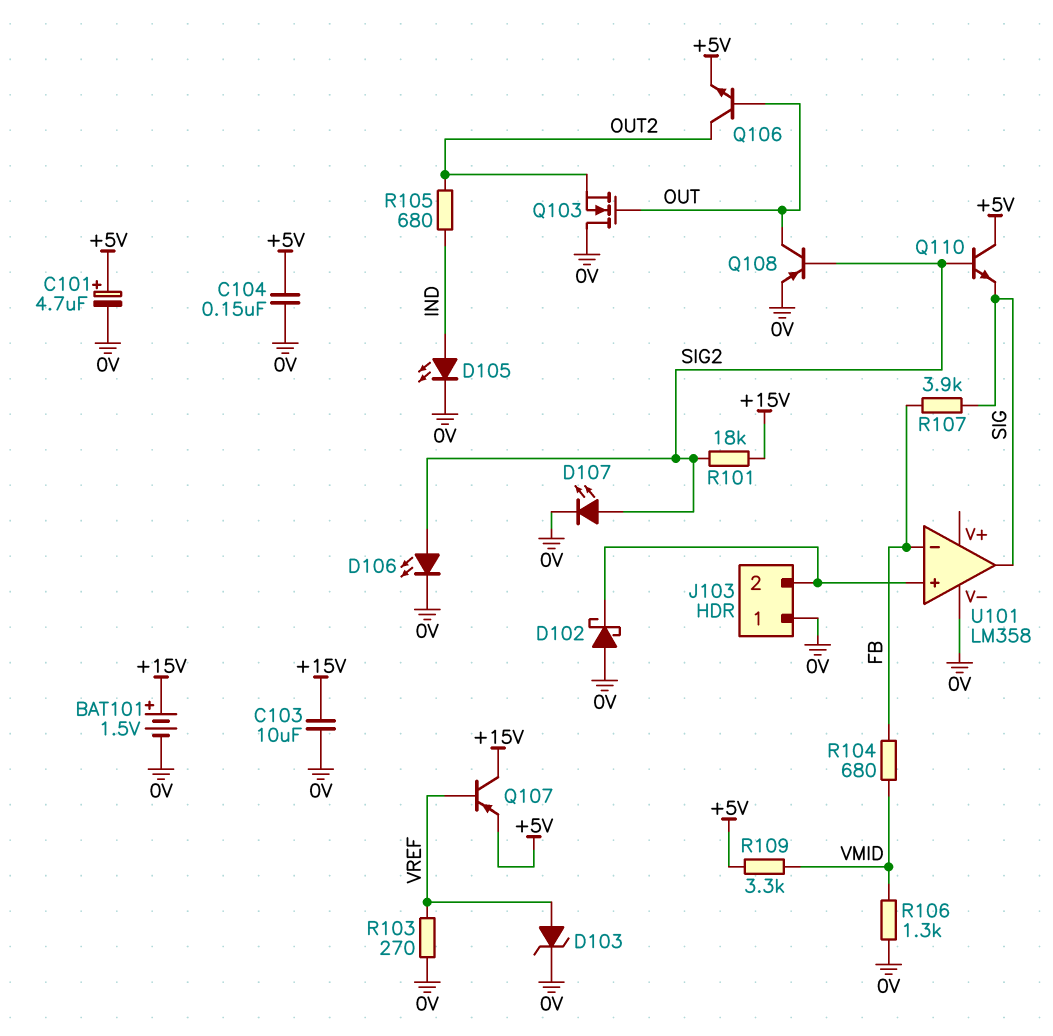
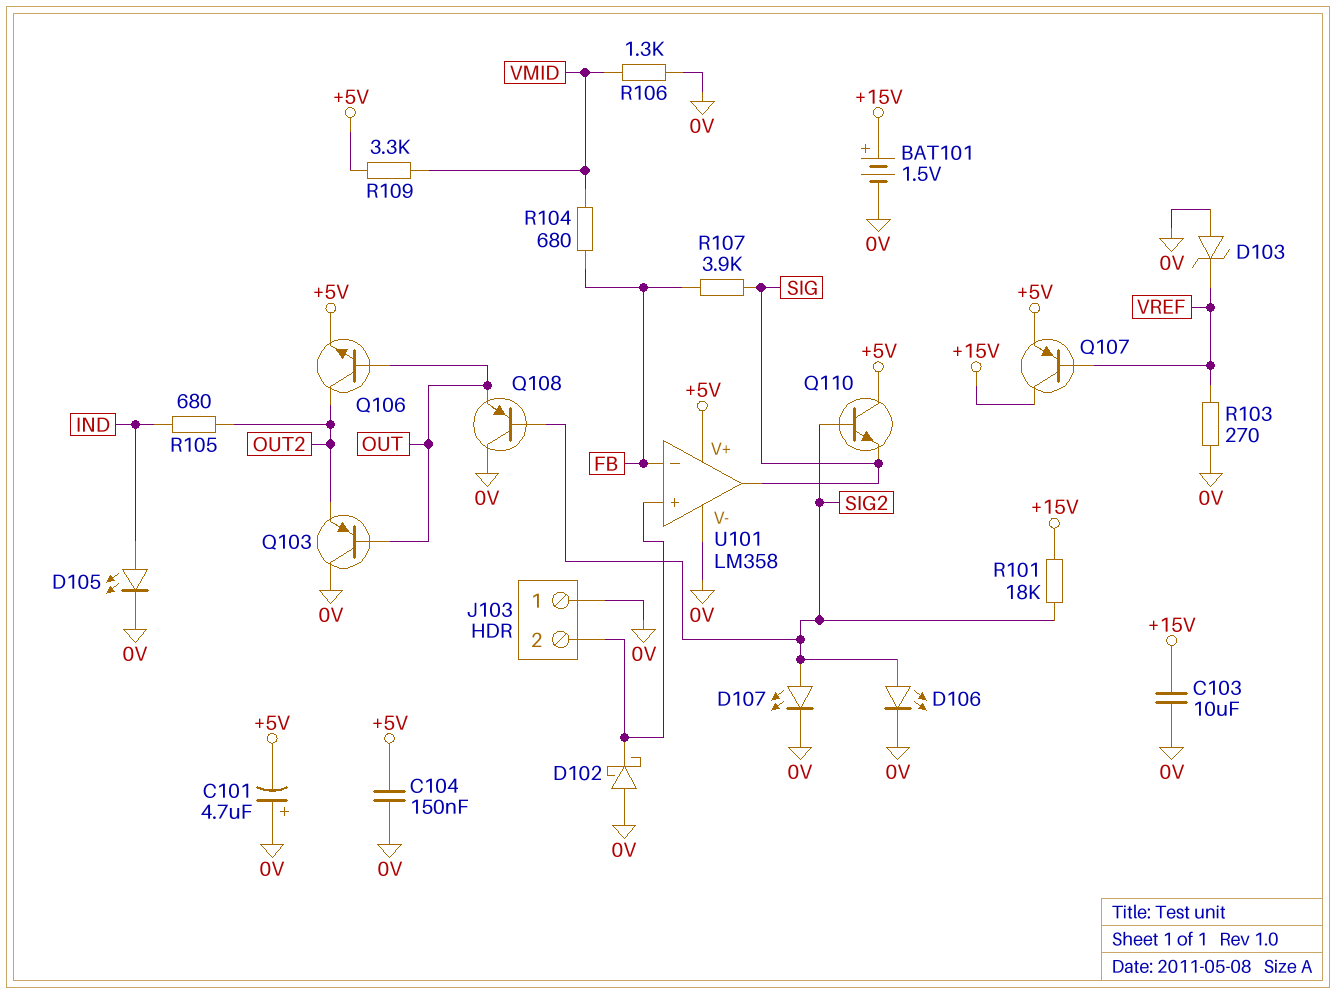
C101: 4.7uF (plus +5V, minus 0V) -> 4.7uF (plus 0V, minus +5V)
D103: zener (A VREF, K 0V) -> zener (A 0V, K VREF)
Q103: NMOS (G OUT, D 0V, S OUT2) -> PNP (B OUT, C 0V, E OUT2)
Q108: PNP (B SIG2, C OUT, E 0V) -> PNP (B SIG2, C 0V, E OUT)
U101 pin V+: none -> +5V

